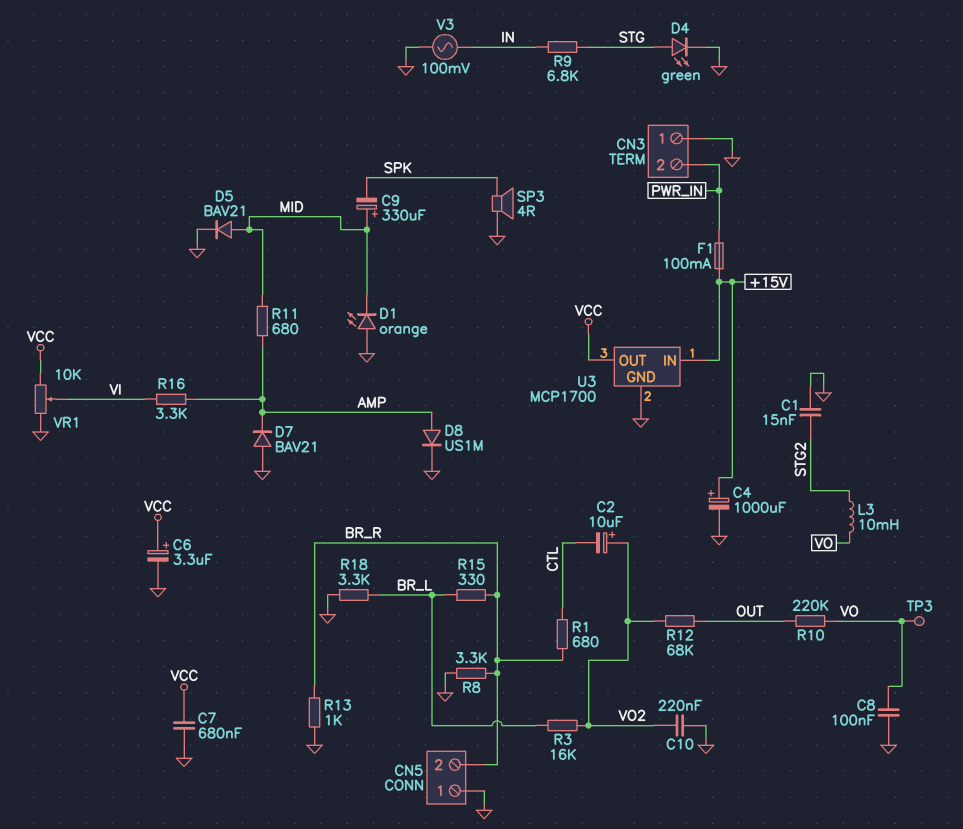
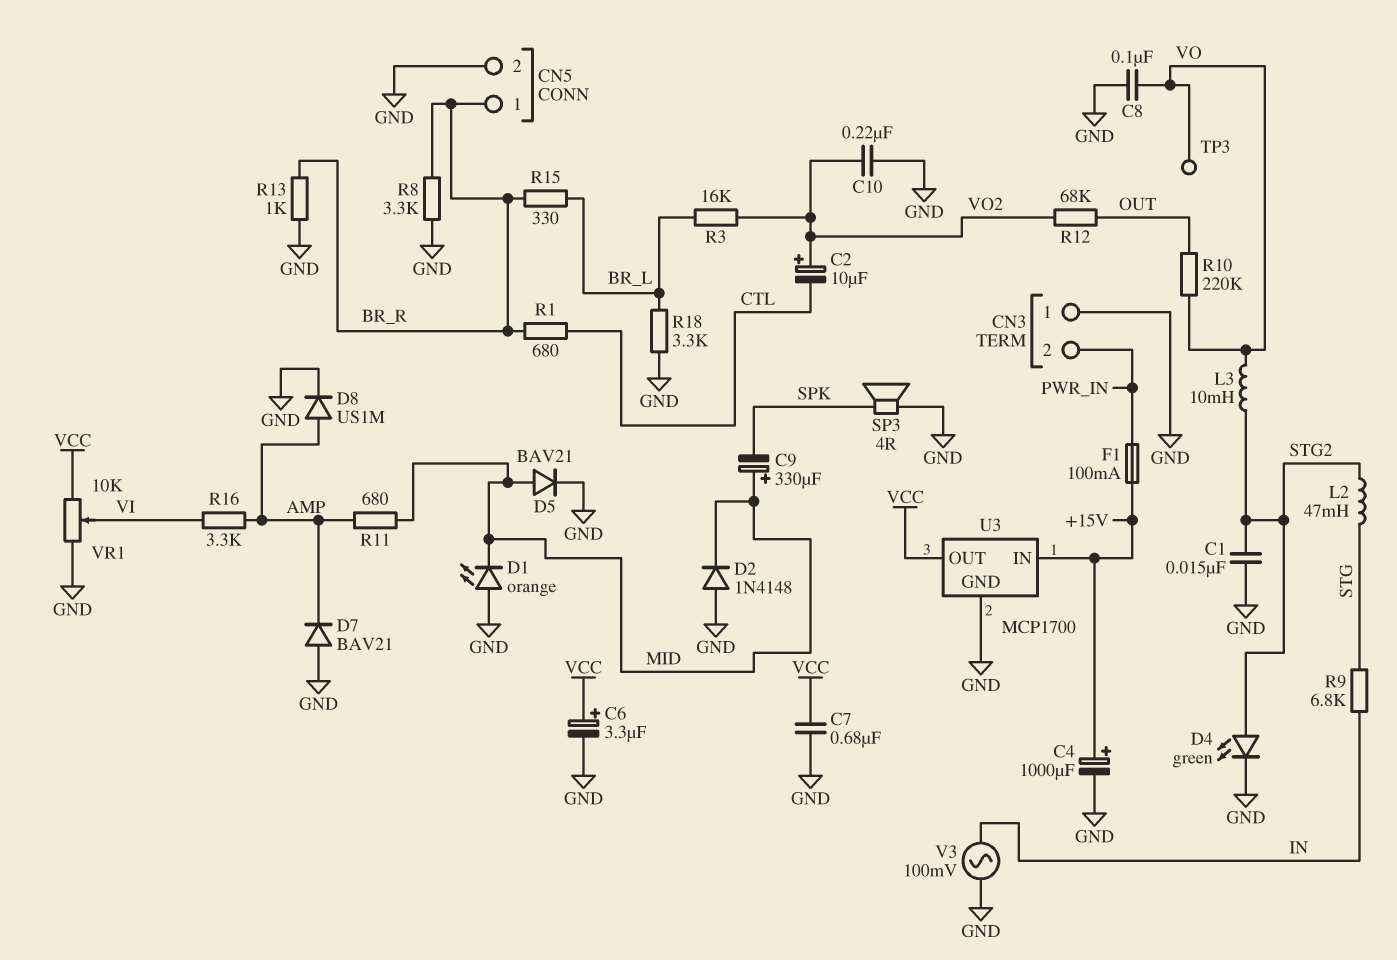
CN5 pin 1: GND -> BR_R
CN5 pin 2: BR_R -> GND
D2: none -> diode 1N4148 (A GND, K MID)
D4: LED green (A STG, K GND) -> LED green (A STG2, K GND)
L2: none -> 47mH (STG, STG2)

